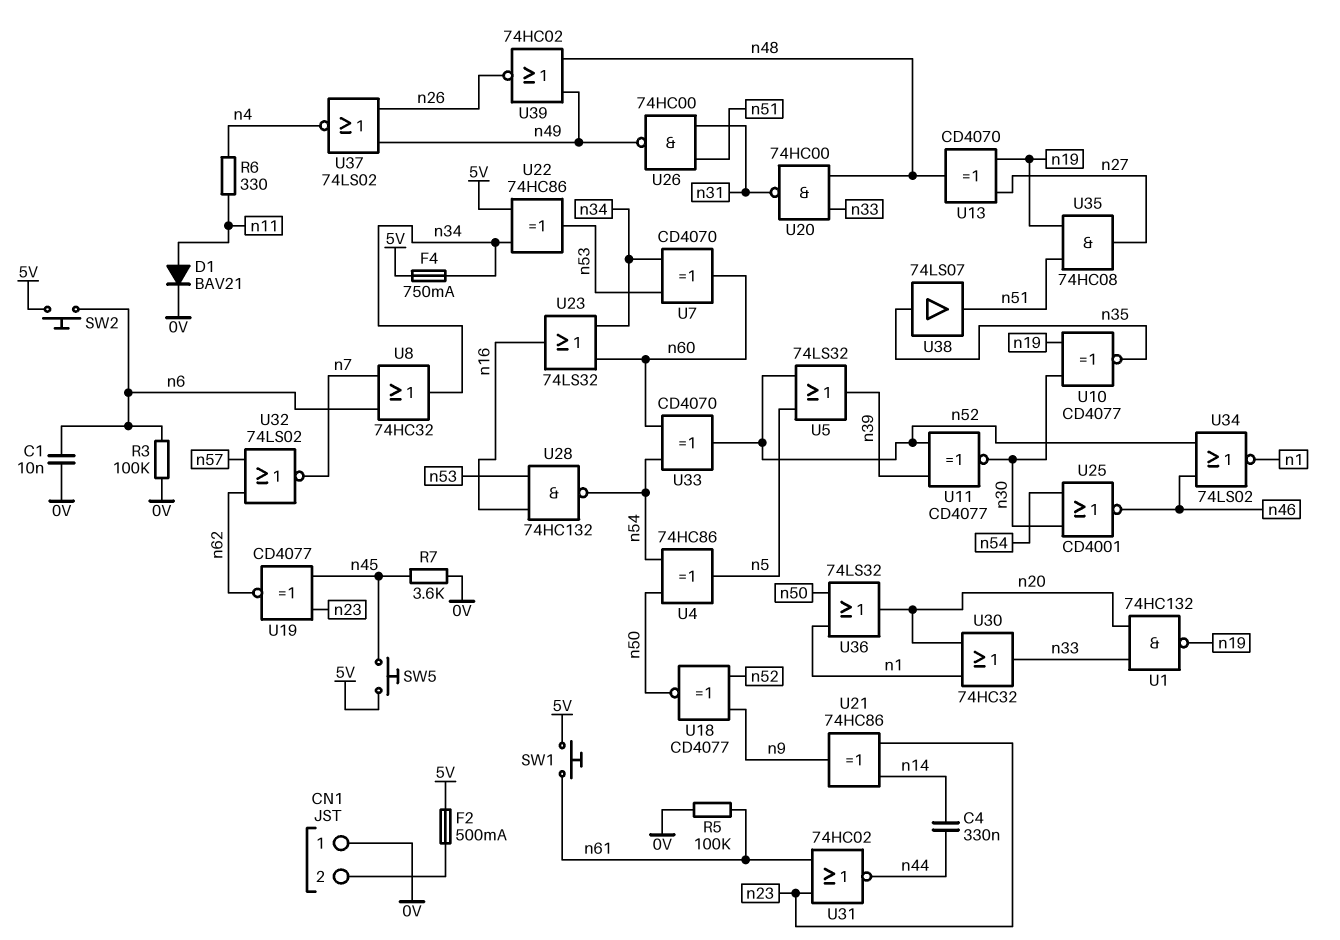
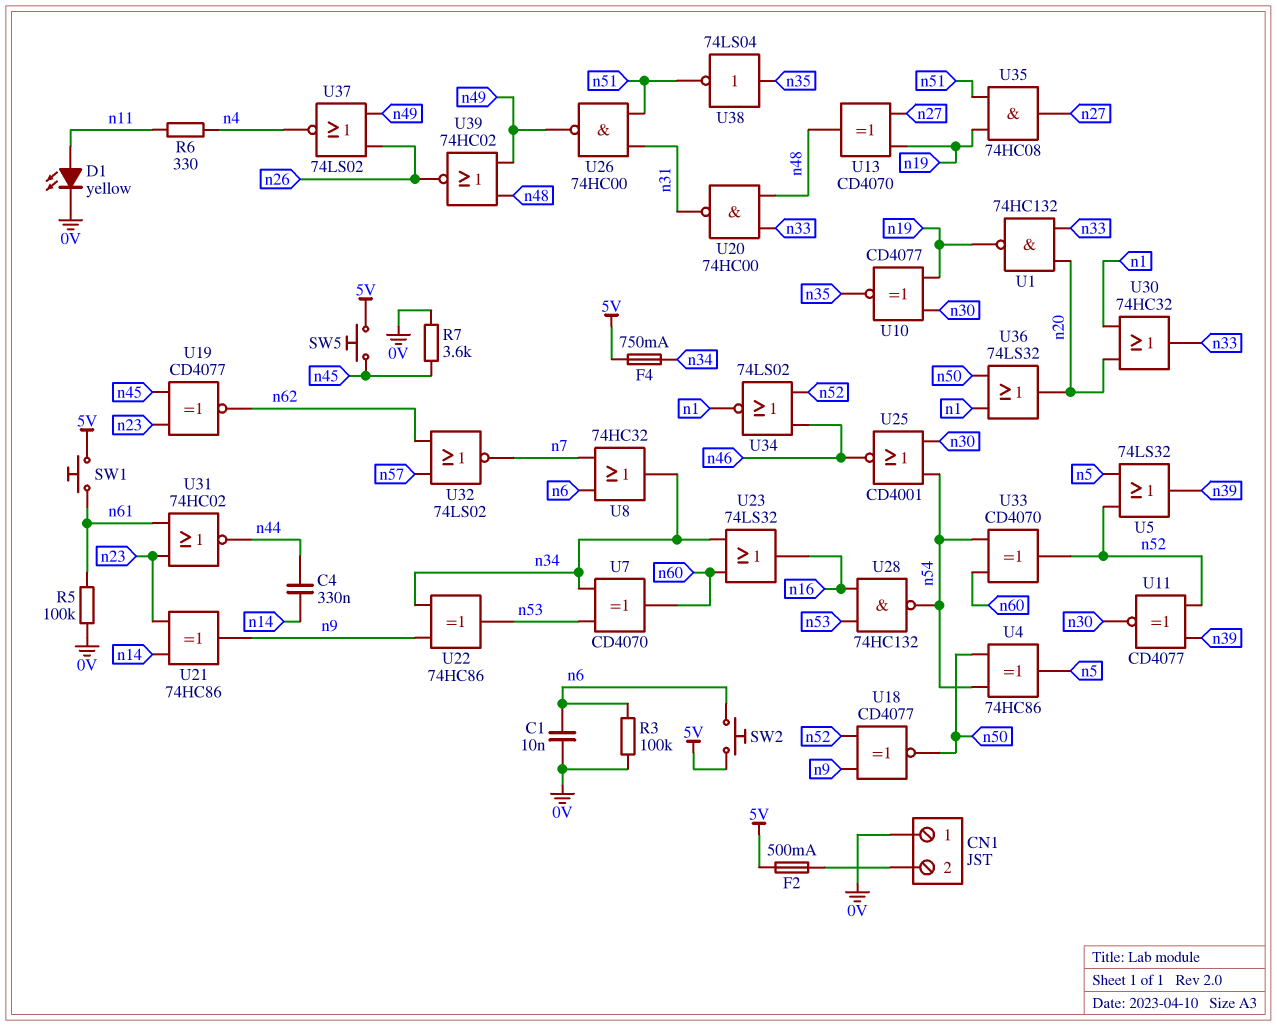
D1: diode BAV21 (A n11, K 0V) -> LED yellow (A n11, K 0V)
U22: XOR 74HC86 (in 5V, in n34, out n53) -> XOR 74HC86 (in n9, in n34, out n53)
U38: buffer 74LS07 (in n35, out n51) -> NOT 74LS04 (in n35, out n51)

